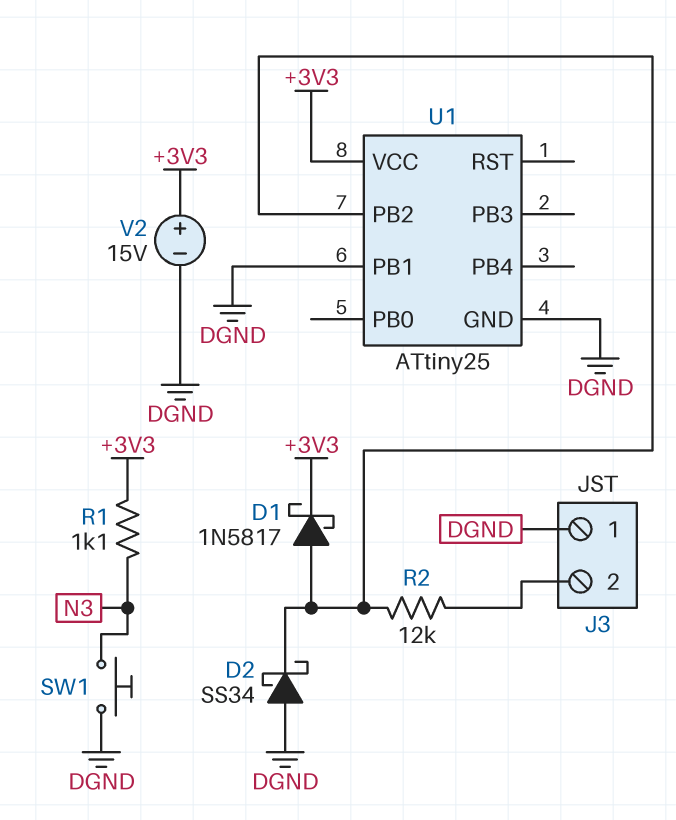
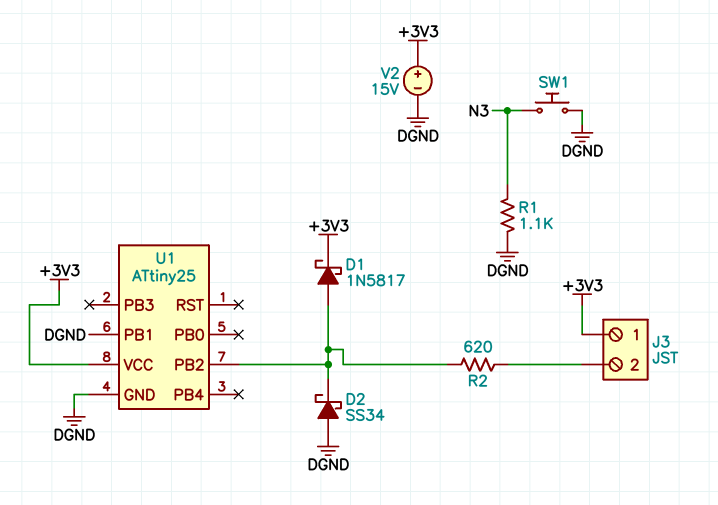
J3 pin 1: DGND -> +3V3
R1: 1.1k (+3V3, N3) -> 1.1k (DGND, N3)
R2: 12k (J3/2, U1/PB2) -> 620 (J3/2, U1/PB2)

